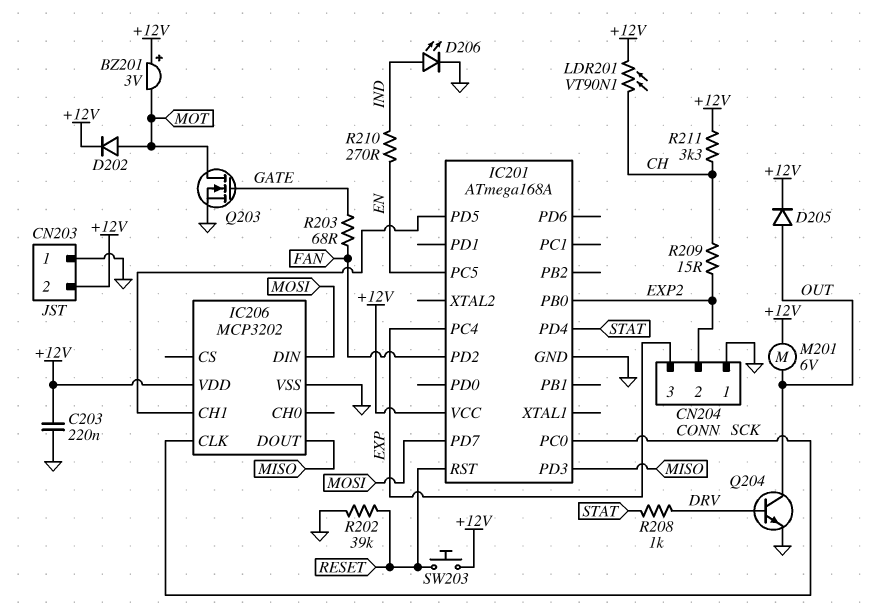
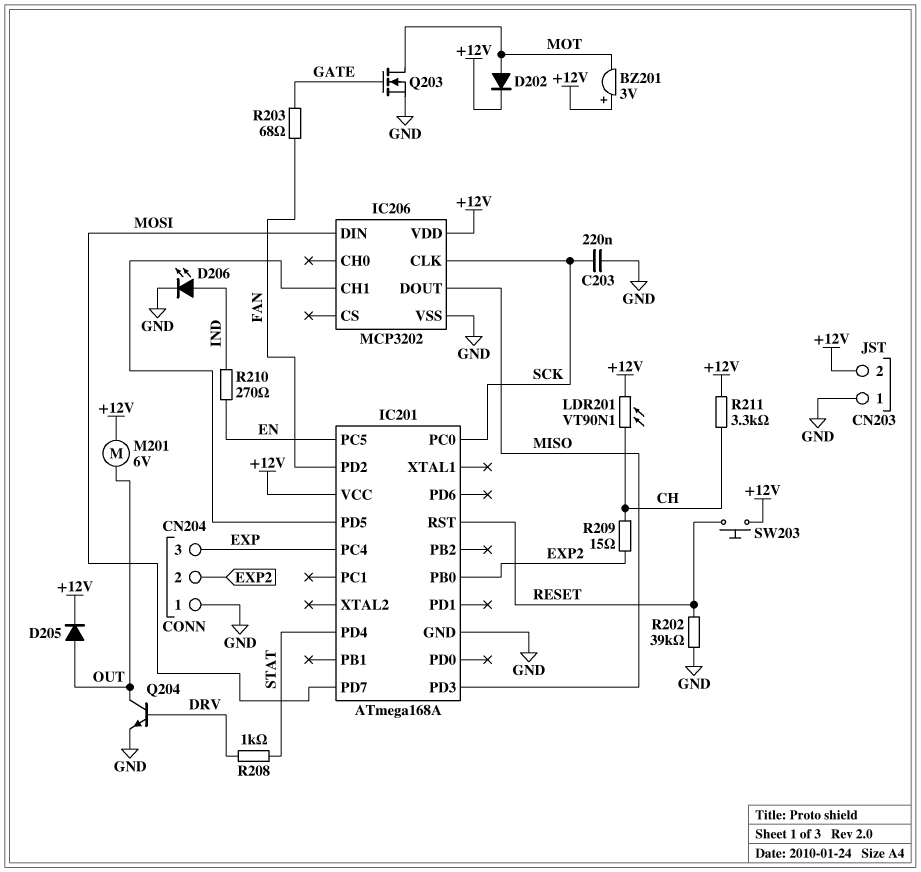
C203: 220nF (+12V, GND) -> 220nF (GND, SCK)

